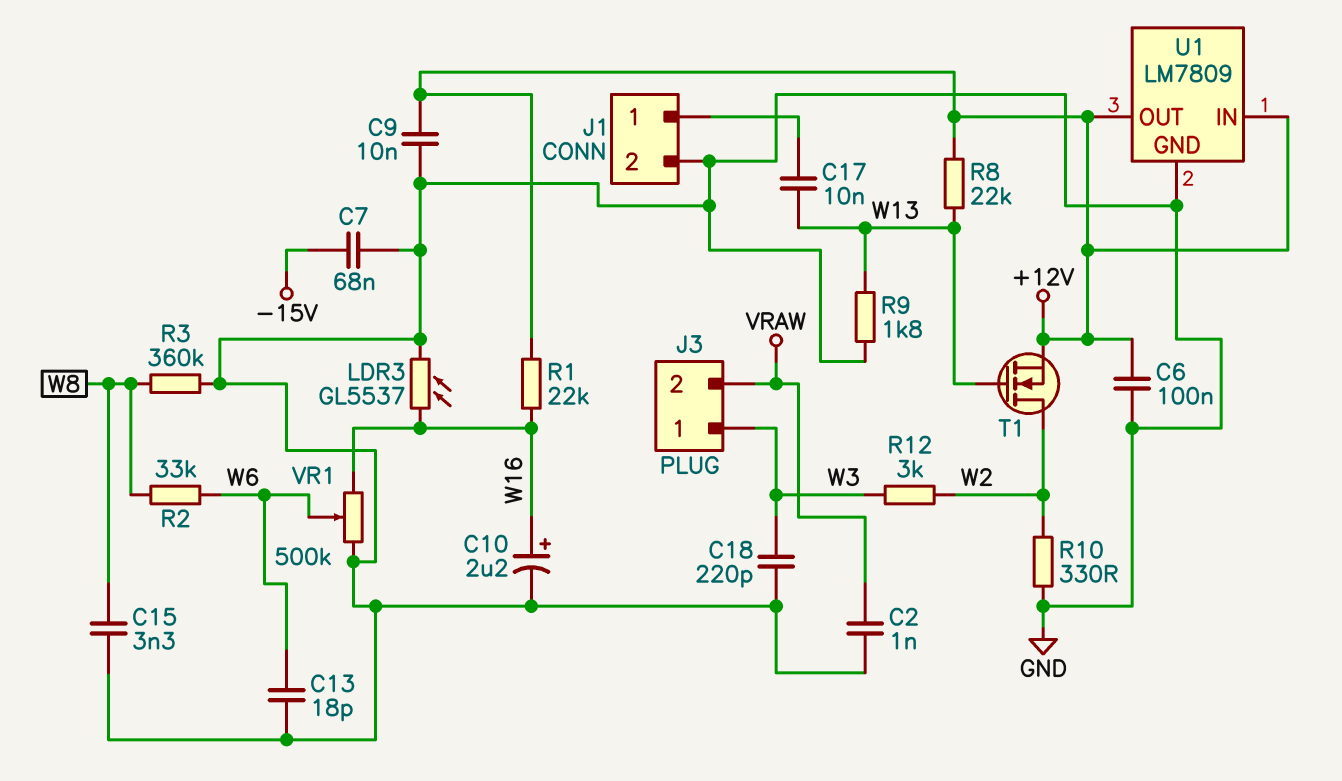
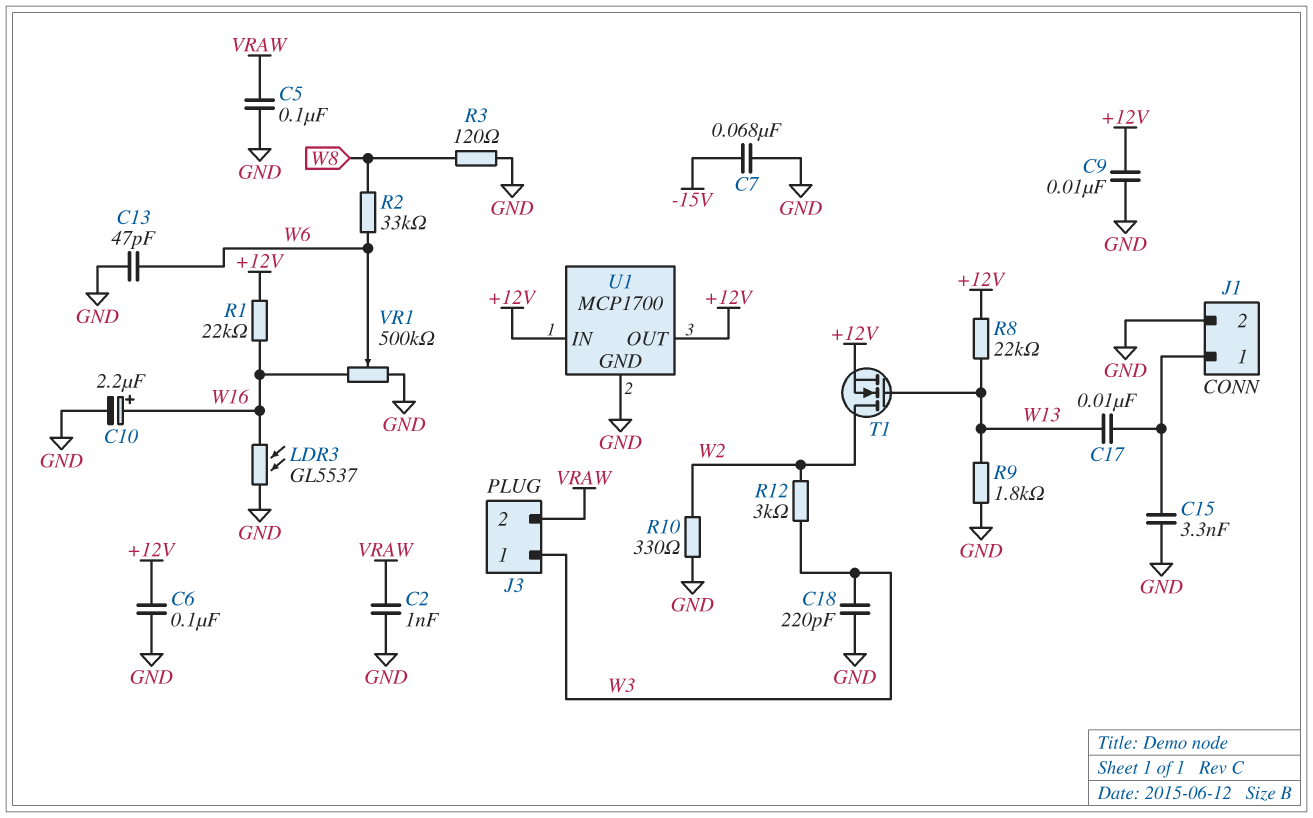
C5: none -> 100nF (GND, VRAW)
C13: 18pF (GND, W6) -> 47pF (GND, W6)
C15: 3.3nF (GND, W8) -> 3.3nF (GND, J1/1)
R3: 360k (GND, W8) -> 120 (GND, W8)
U1: LM7809 -> MCP1700

